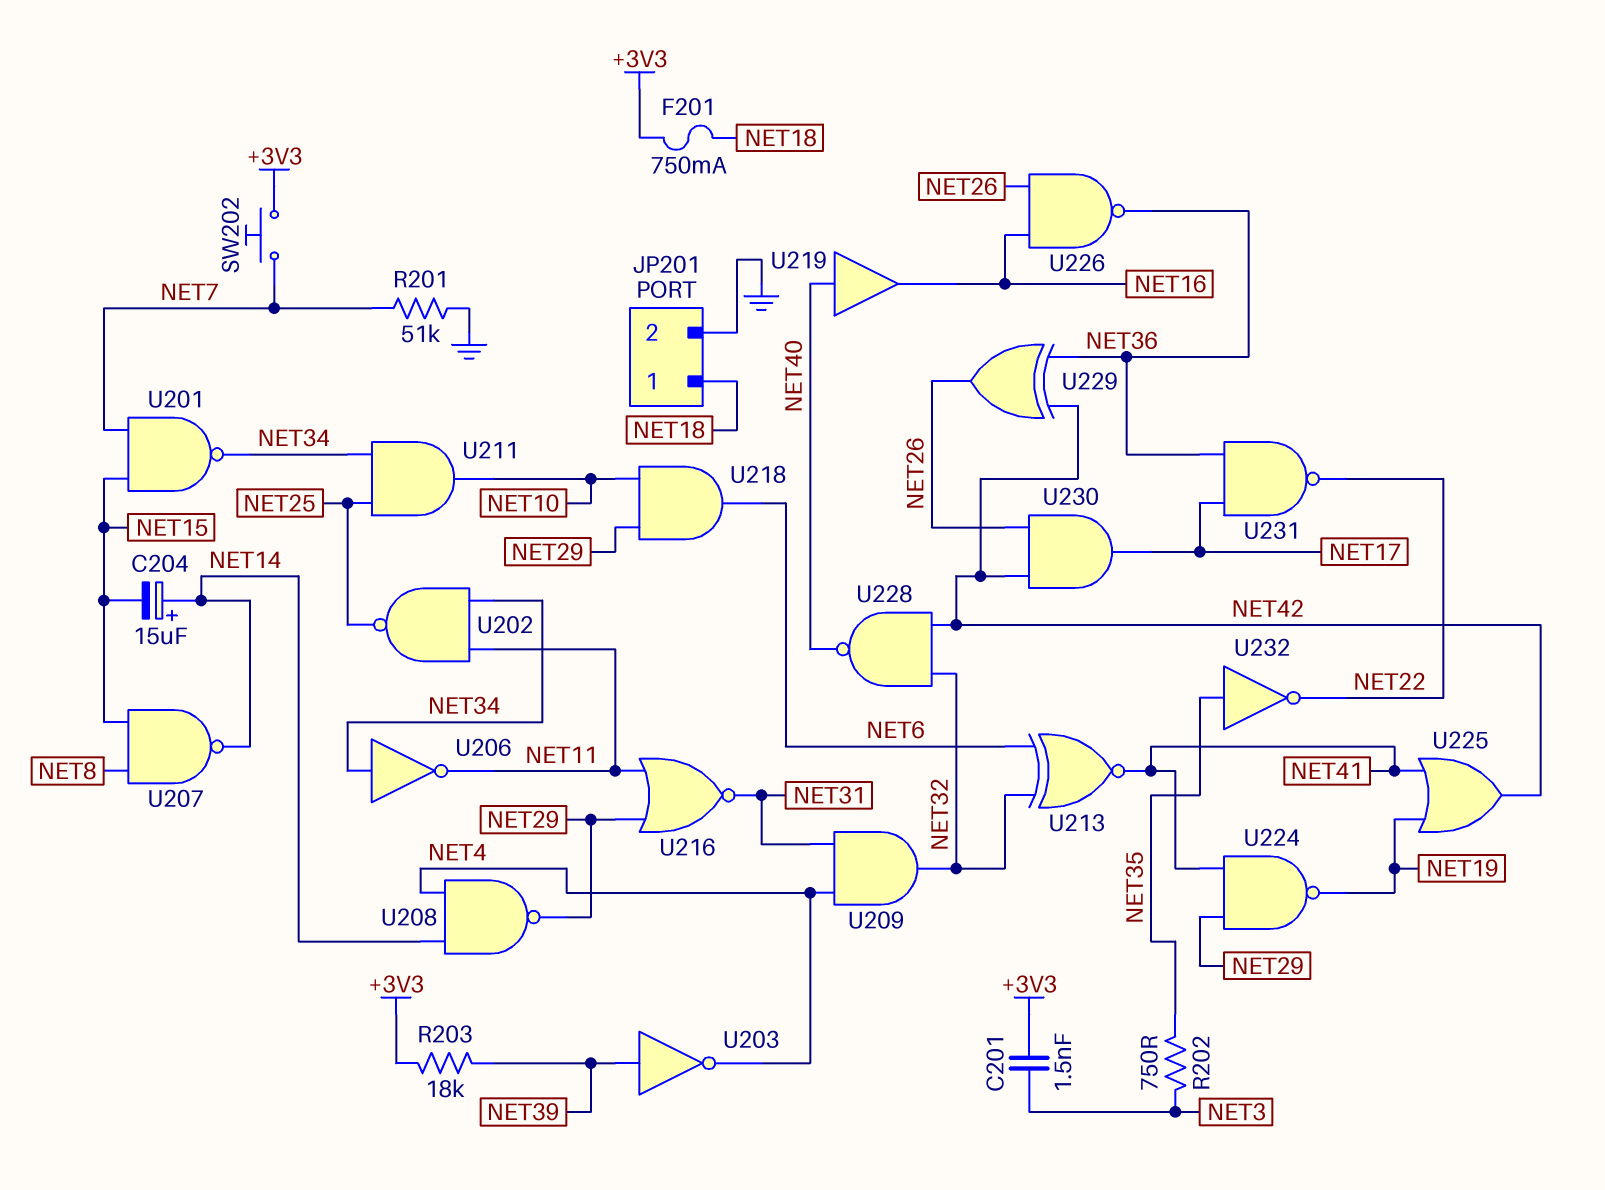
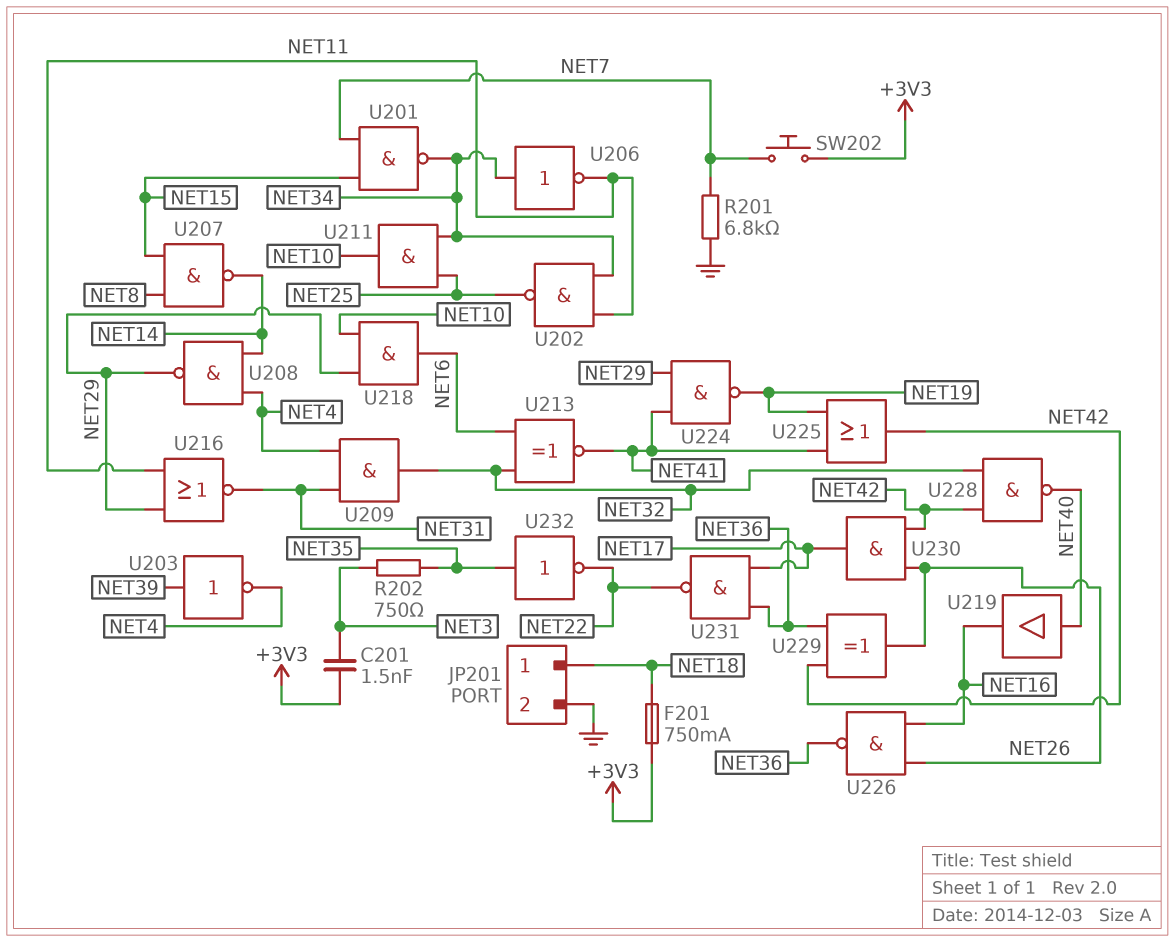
C204: 15uF (plus NET14, minus NET15) -> none
R201: 51k (GND, NET7) -> 6.8k (GND, NET7)
R203: 18k (+3V3, NET39) -> none

